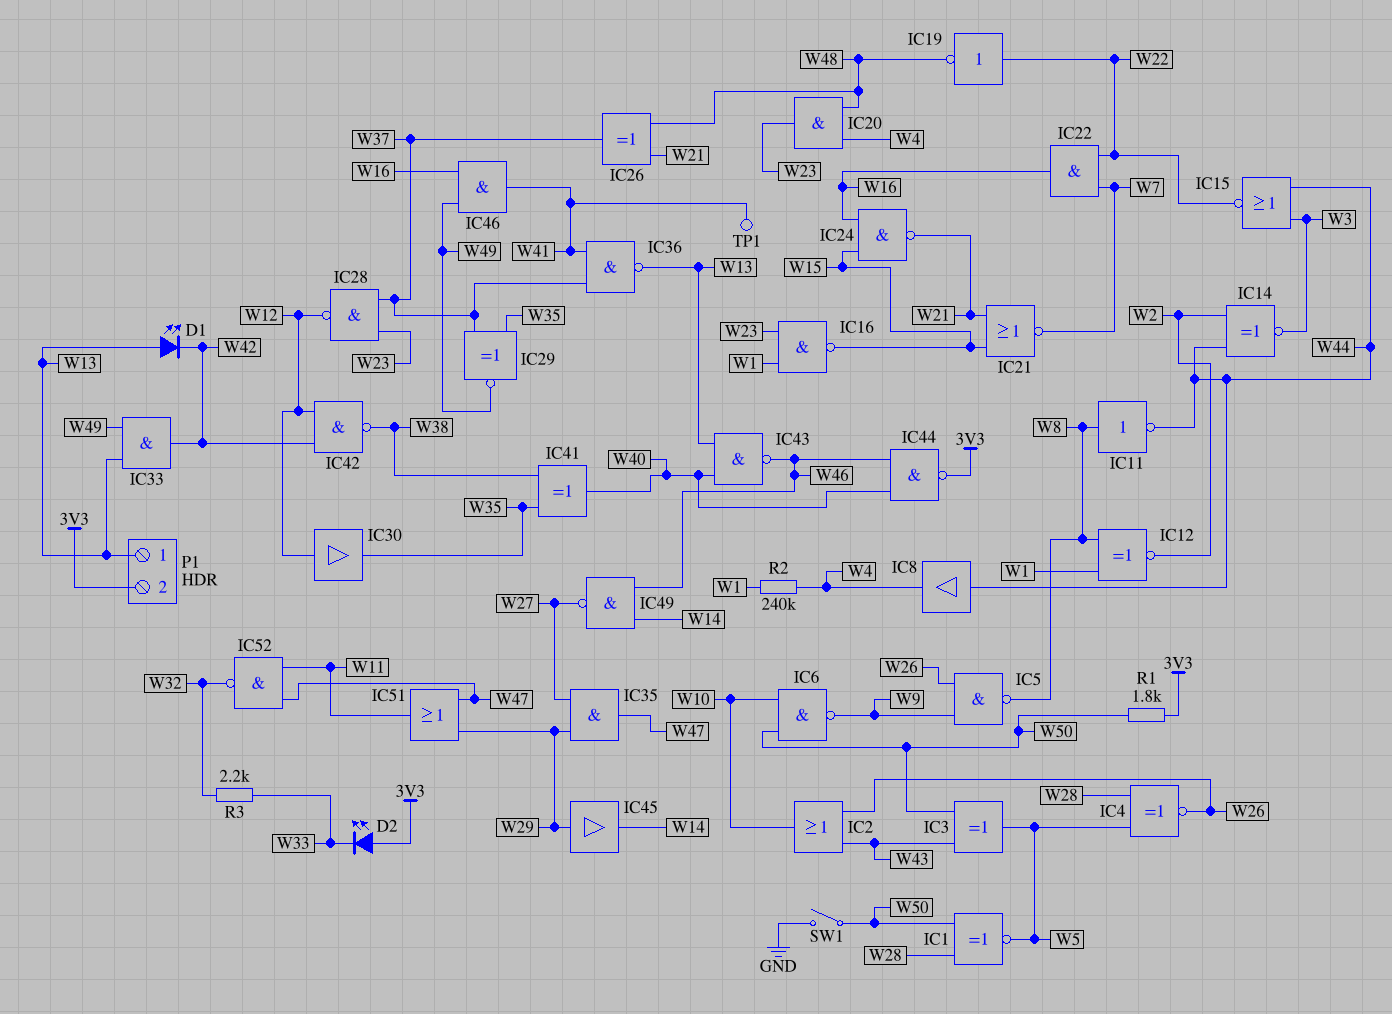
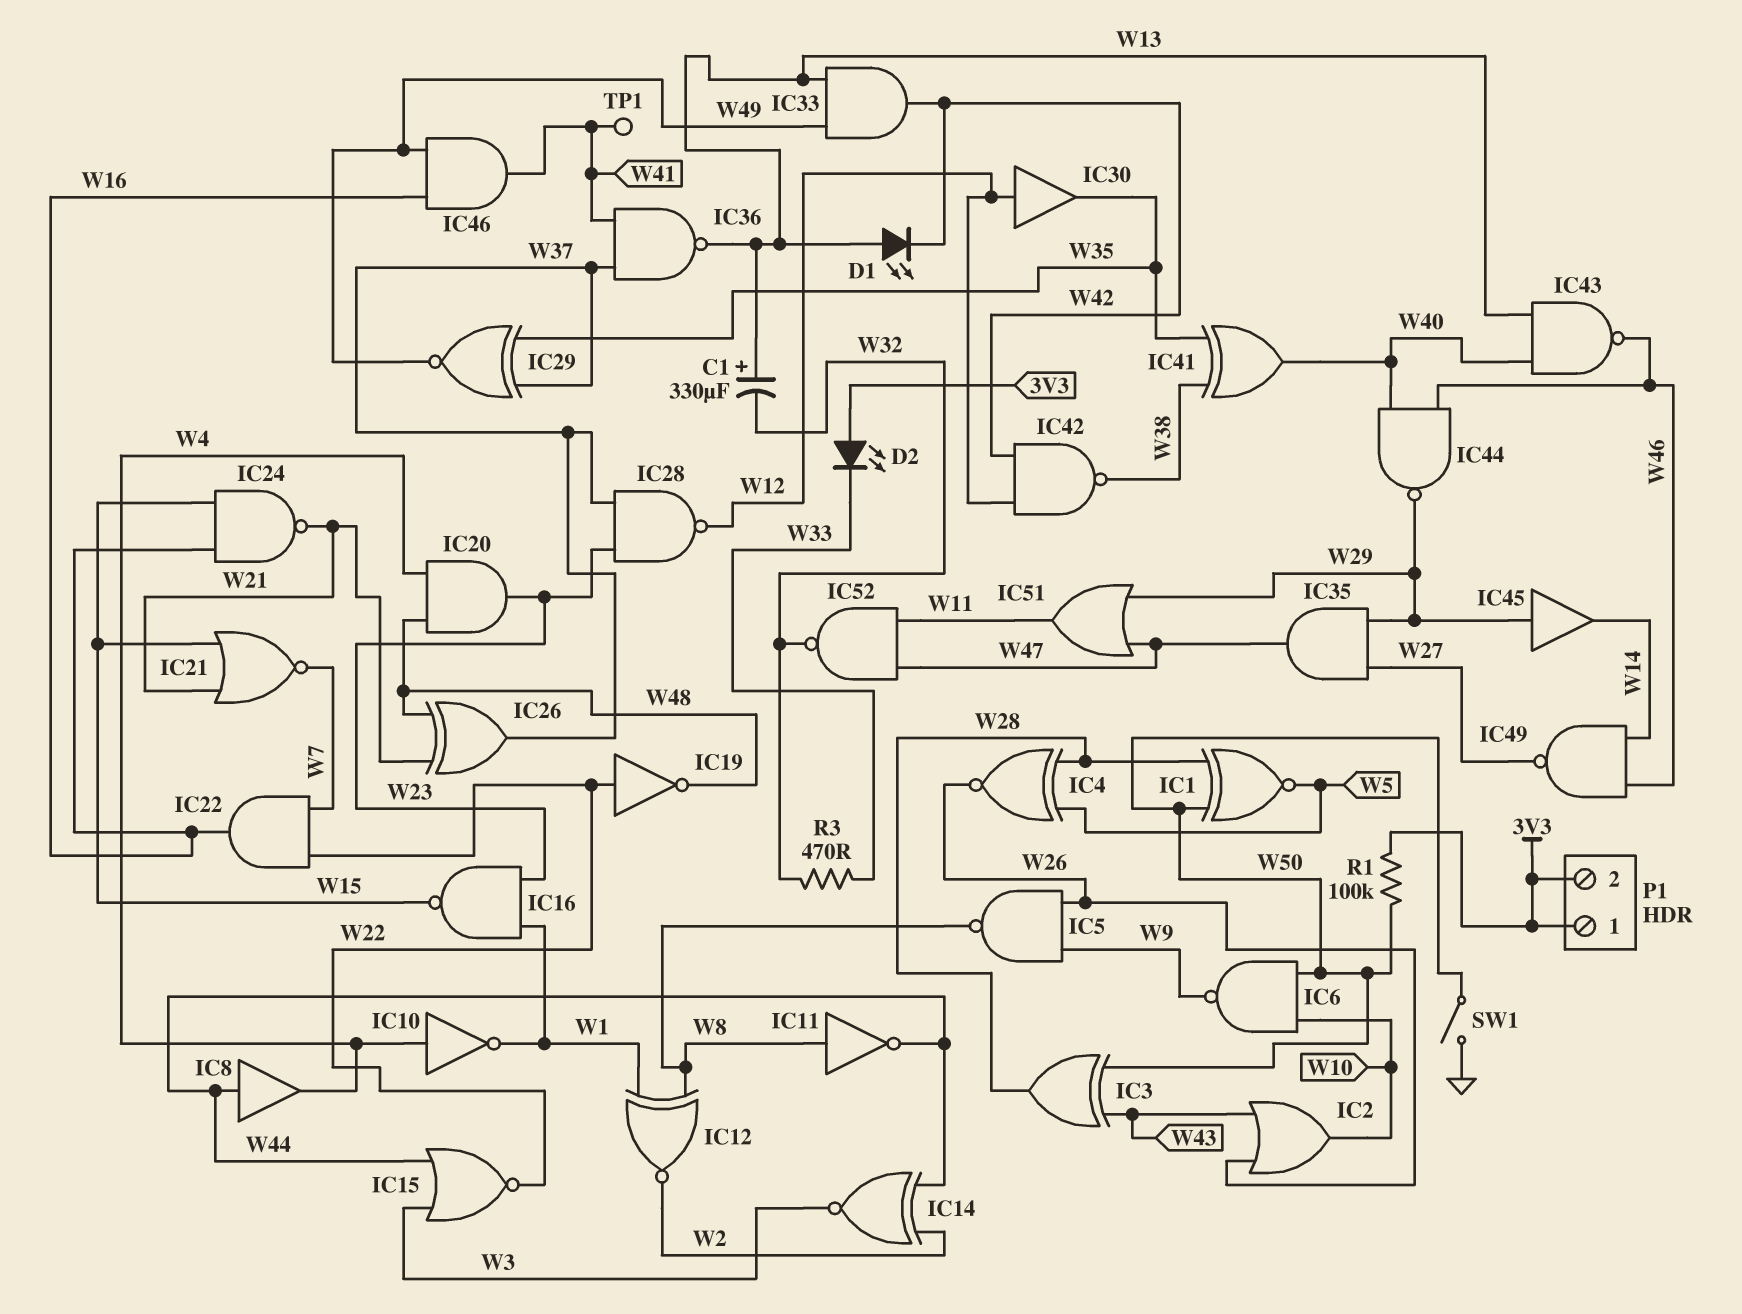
C1: none -> 330uF (plus W13, minus W32)
IC3: XOR (in W43, in W50, out W5) -> XOR (in W43, in W50, out W28)
IC10: none -> NOT (in W4, out W1)
IC44: NAND (in W40, in W46, out 3V3) -> NAND (in W40, in W46, out W29)
P1 pin 1: W13 -> 3V3
R1: 1.8k (3V3, W50) -> 100k (3V3, W50)
R2: 240k (W1, W4) -> none
R3: 2.2k (W32, W33) -> 470 (W32, W33)

